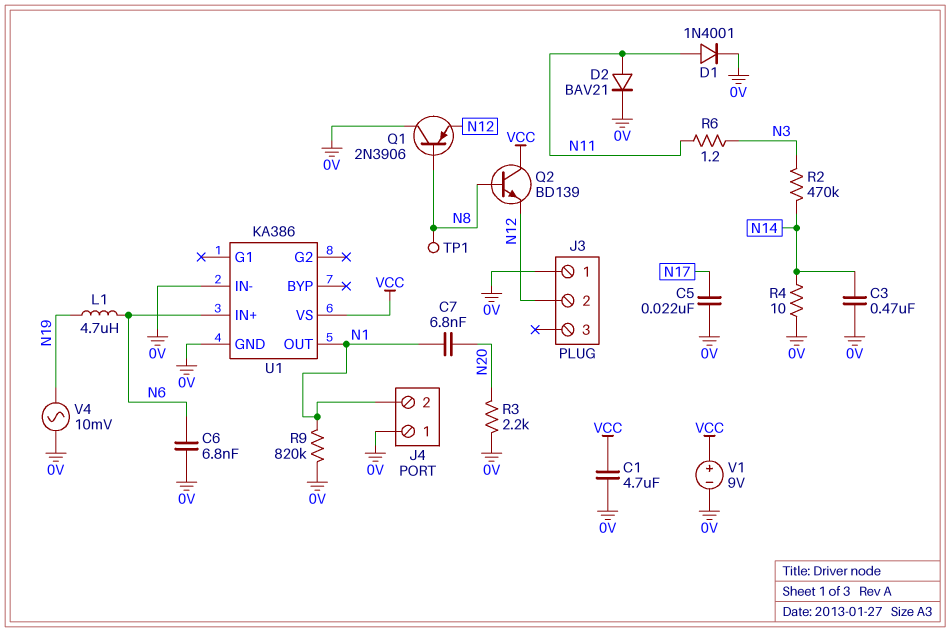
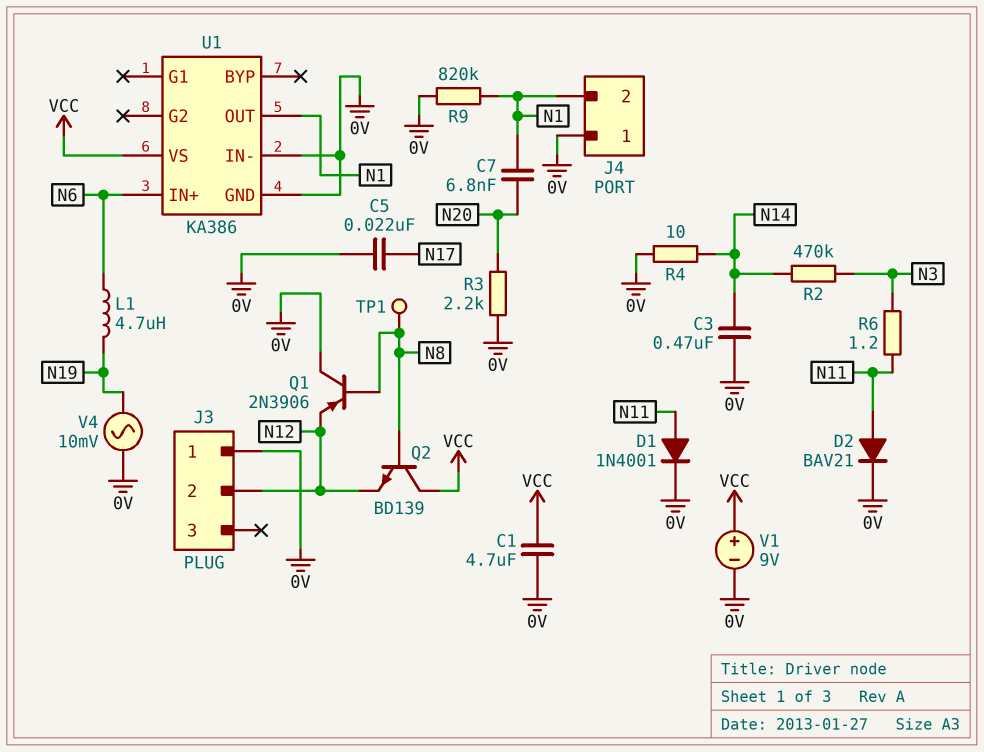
C6: 6.8nF (0V, N6) -> none

